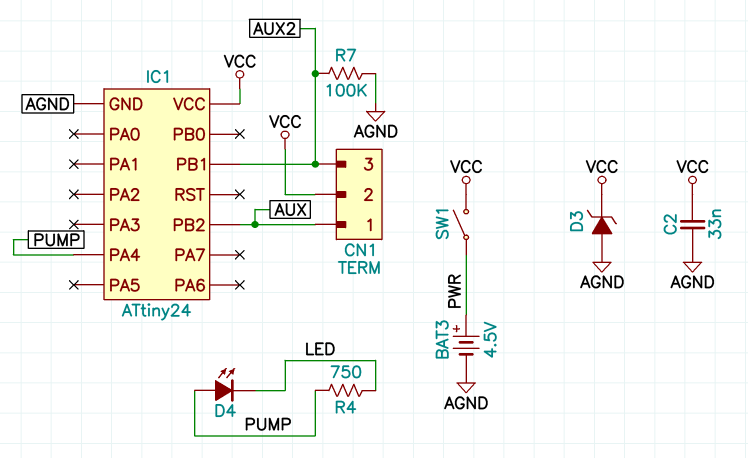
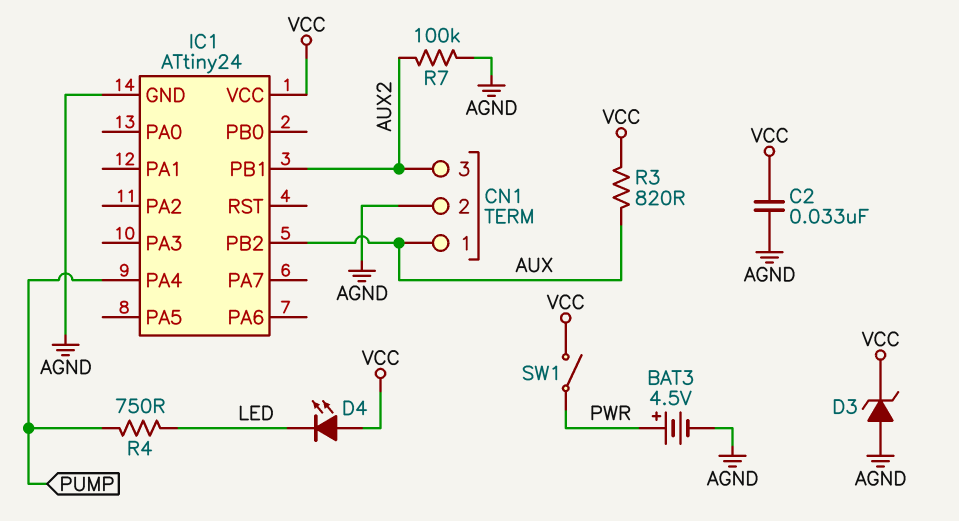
CN1 pin 2: VCC -> AGND
D4: LED (A PUMP, K LED) -> LED (A VCC, K LED)
R3: none -> 820 (AUX, VCC)

